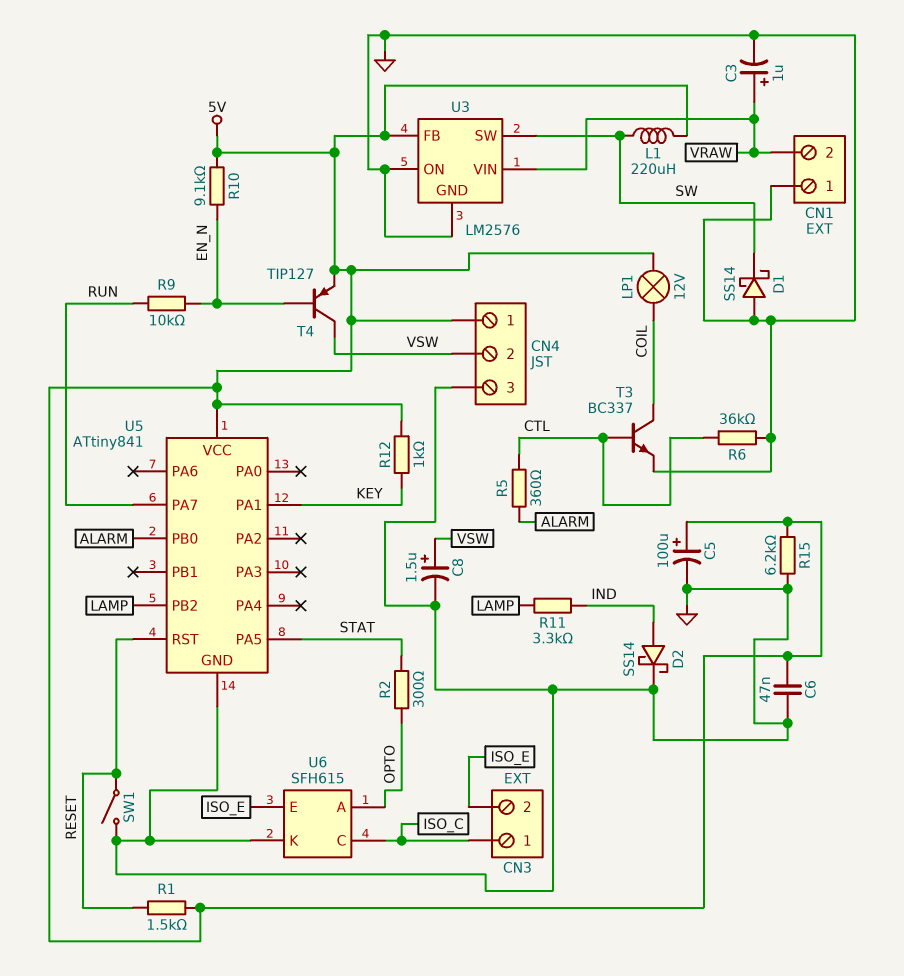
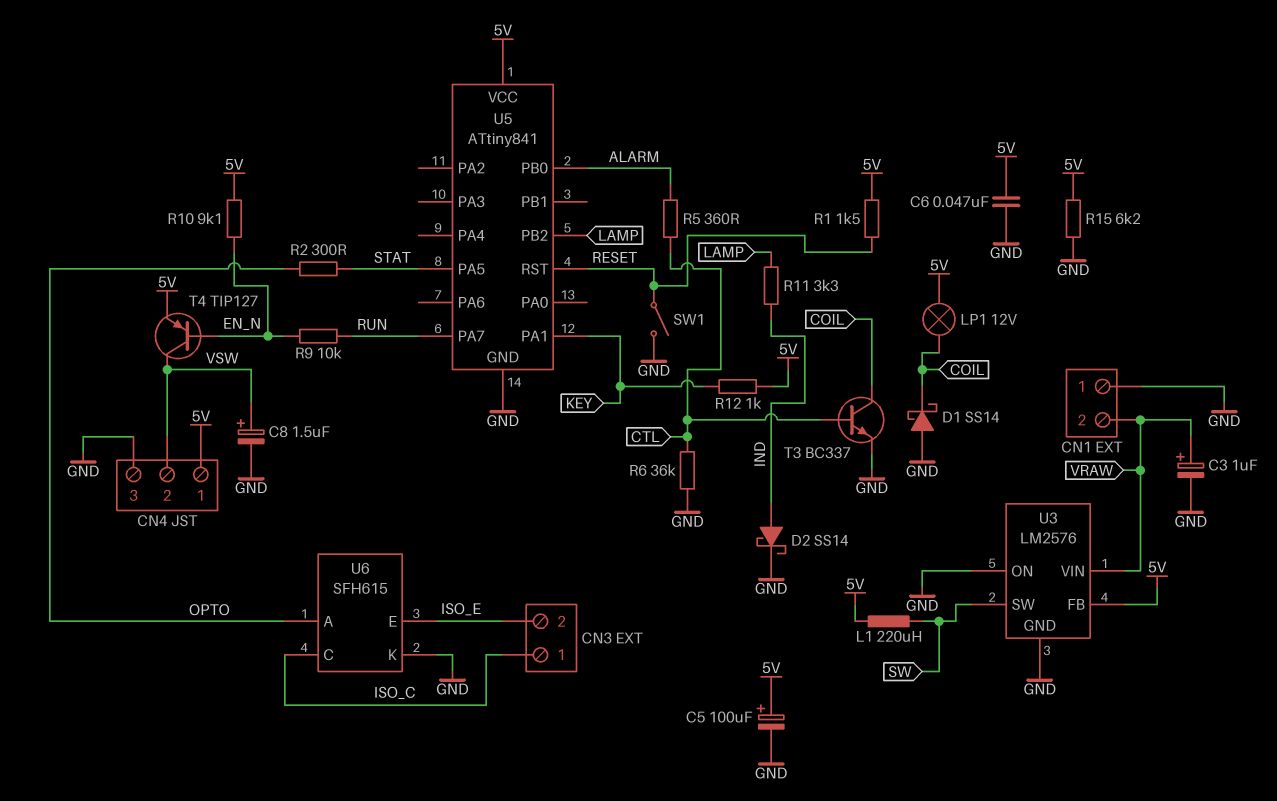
D1: schottky SS14 (A GND, K SW) -> schottky SS14 (A GND, K COIL)

